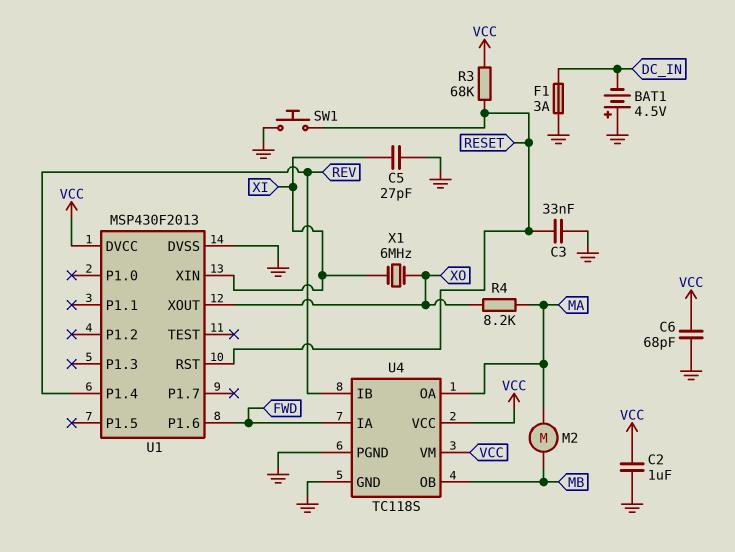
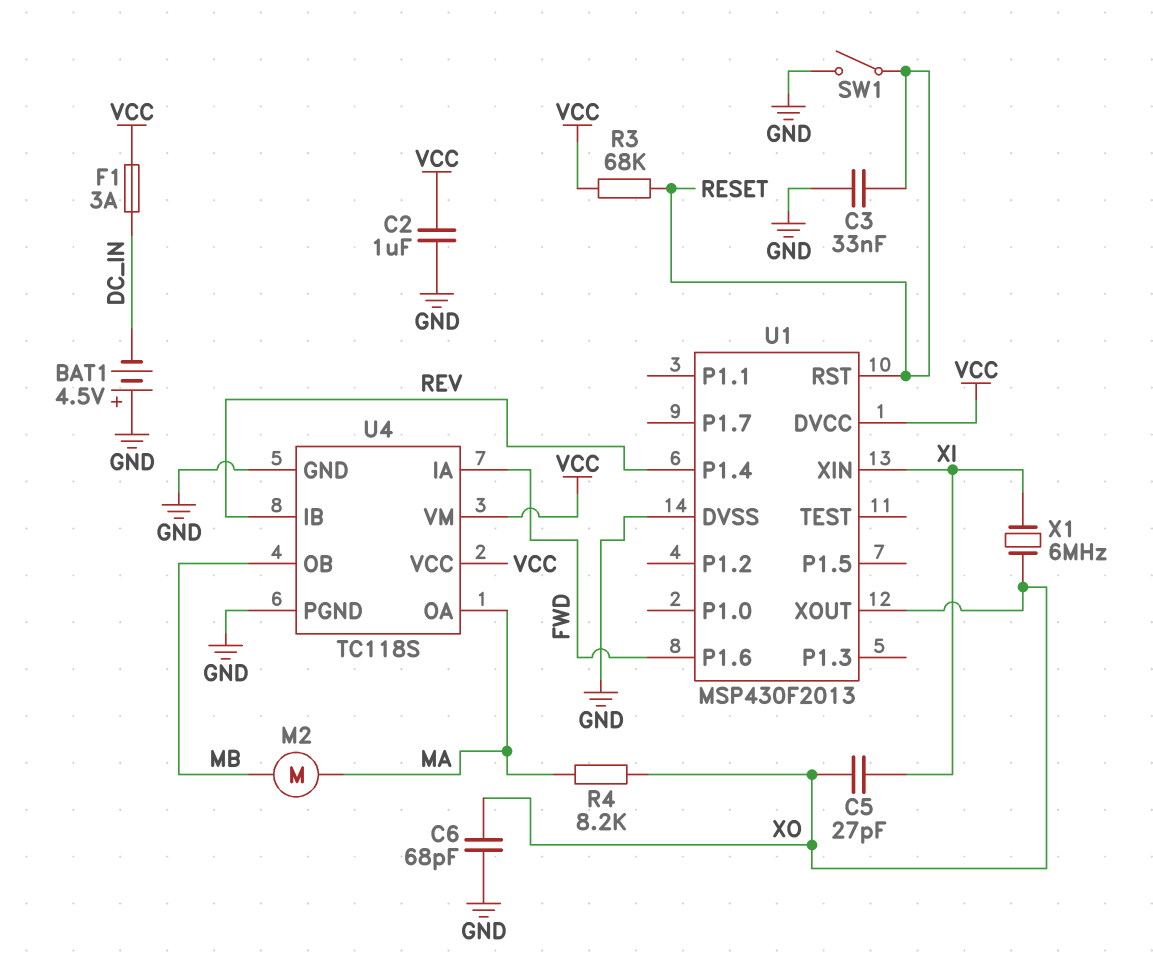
C5: 27pF (GND, XI) -> 27pF (XI, XO)
C6: 68pF (GND, VCC) -> 68pF (GND, XO)
F1: 3A (DC_IN, GND) -> 3A (DC_IN, VCC)
SW1: button (GND, RESET) -> switch (GND, RESET)

